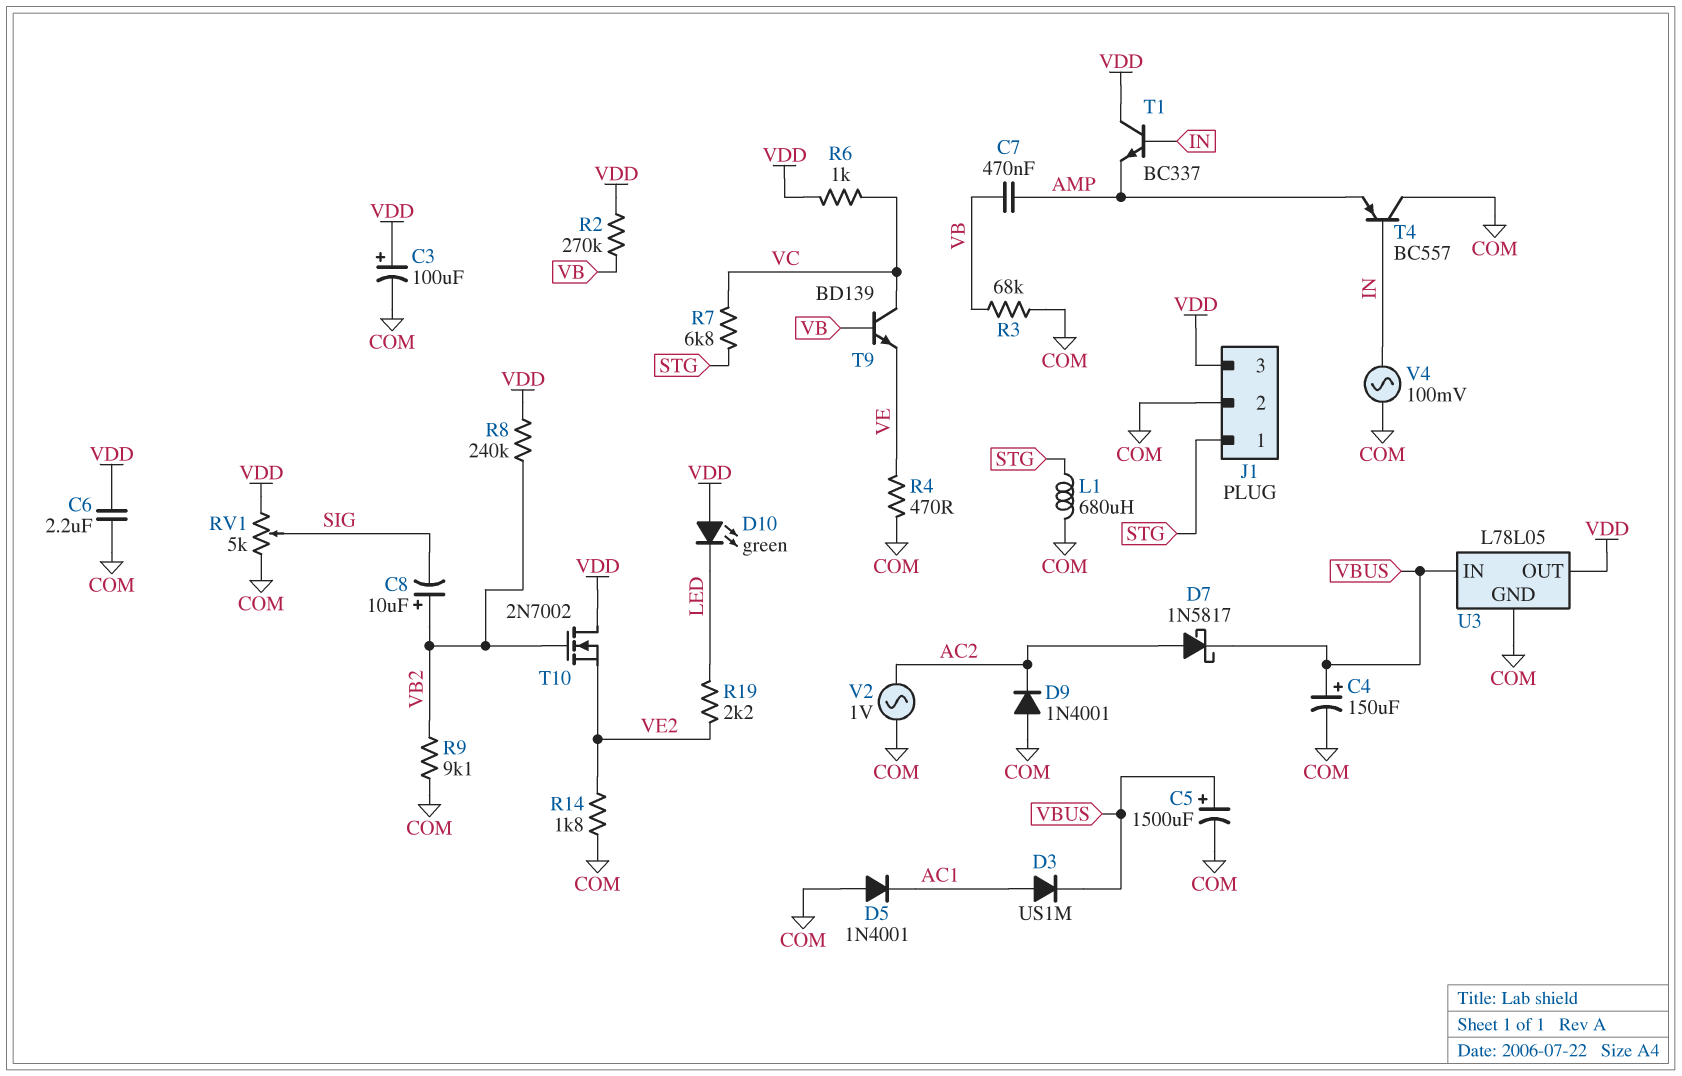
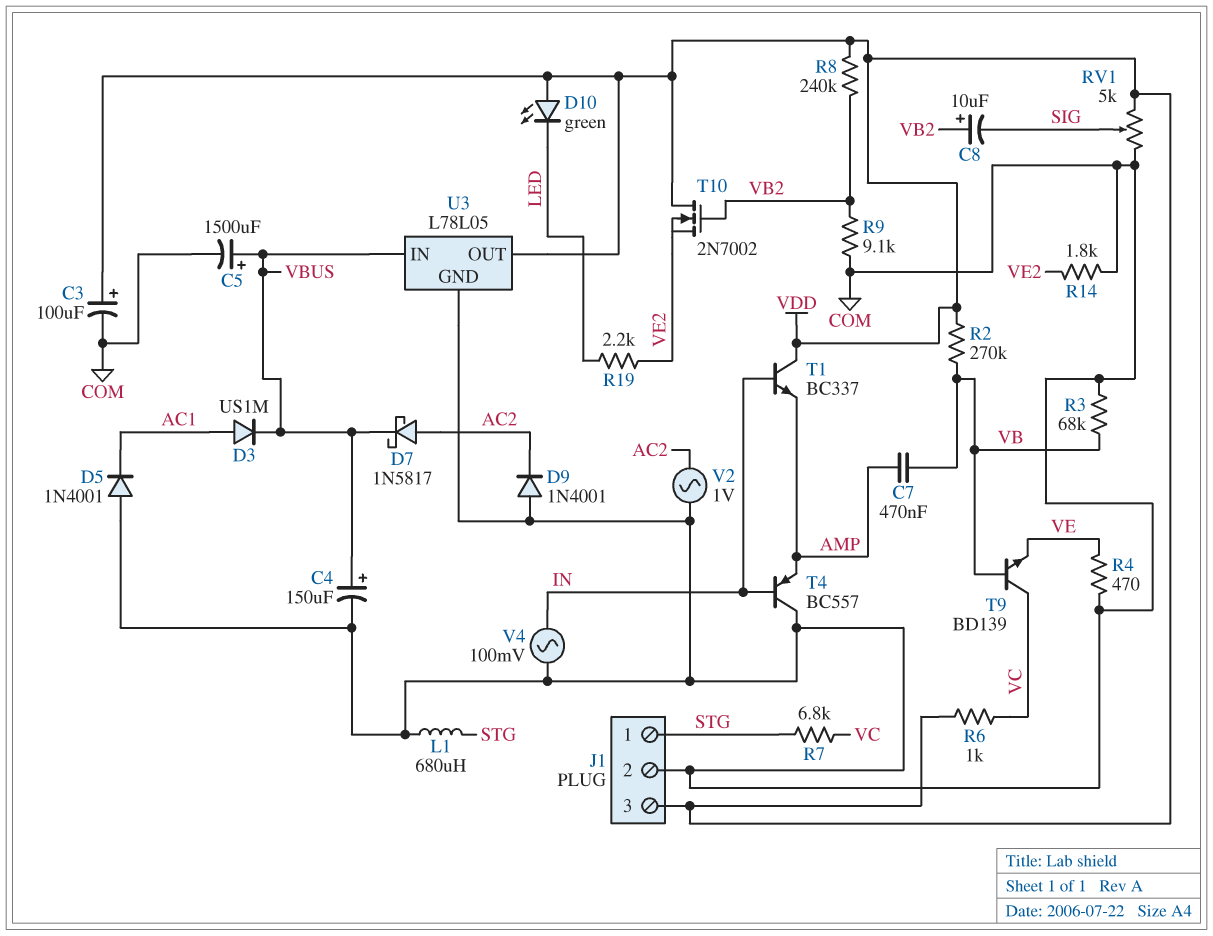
C6: 2.2uF (COM, VDD) -> none

